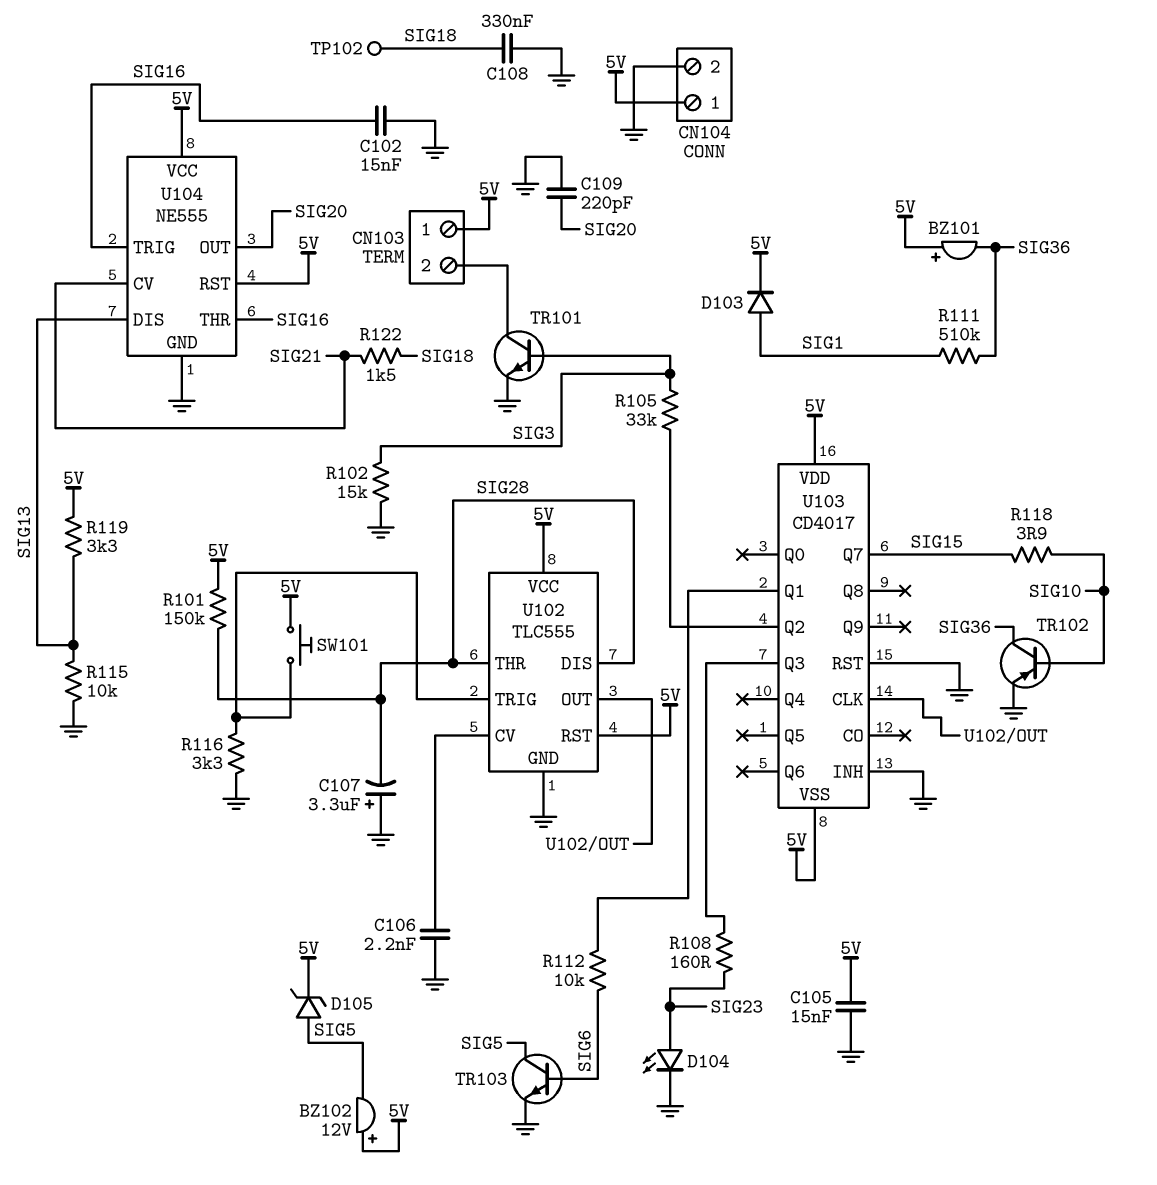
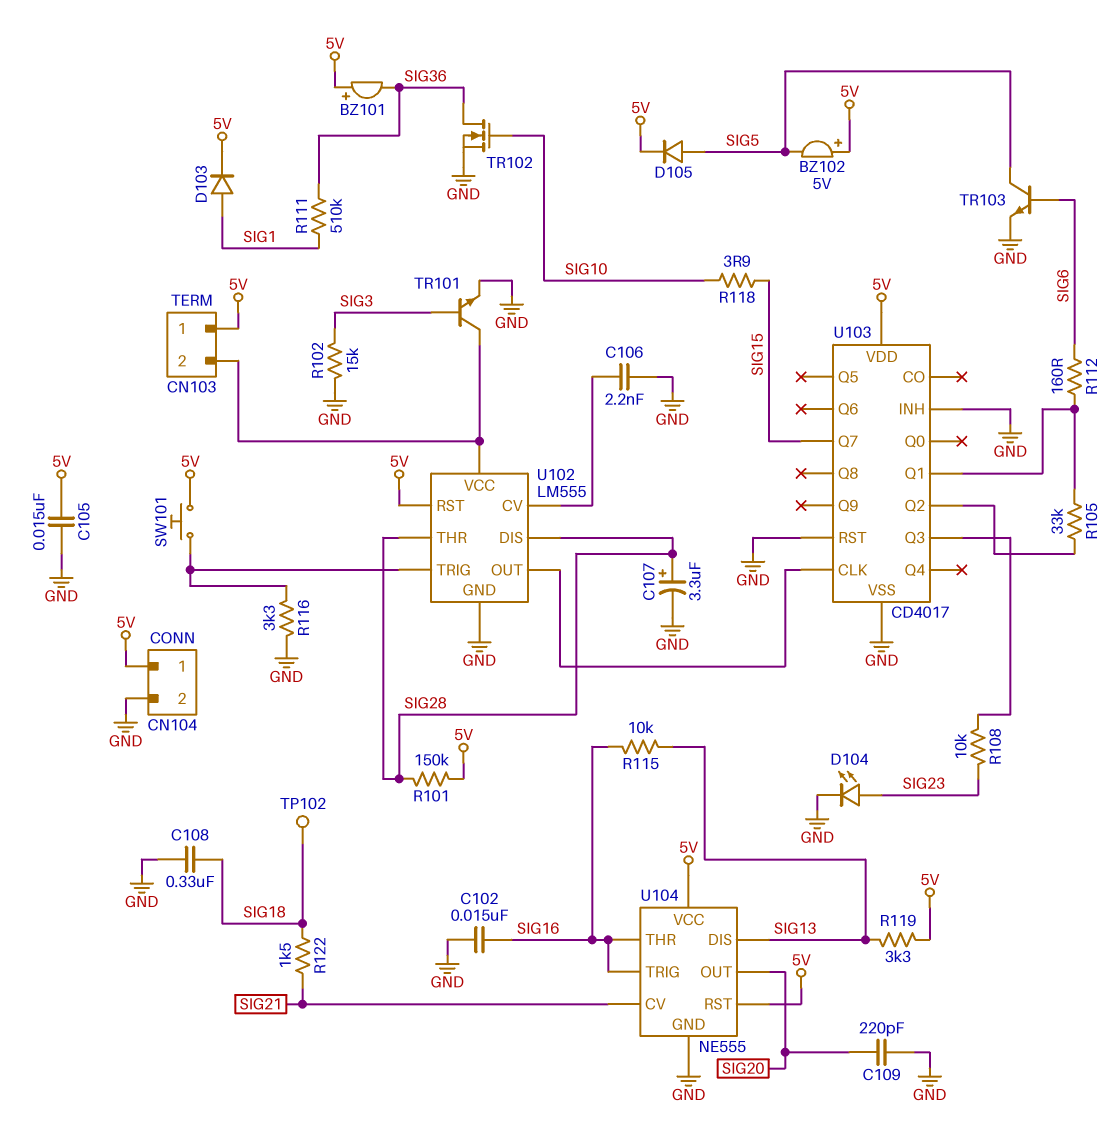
BZ102: buzzer 12V (plus 5V, minus SIG5) -> buzzer 5V (plus 5V, minus SIG5)
C107: 3.3uF (plus GND, minus SIG28) -> 3.3uF (plus SIG28, minus GND)
D105: zener (A SIG5, K 5V) -> diode (A SIG5, K 5V)
R105: 33k (SIG3, U103/Q2) -> 33k (U103/Q1, U103/Q2)
R108: 160 (SIG23, U103/Q3) -> 10k (SIG23, U103/Q3)
R112: 10k (SIG6, U103/Q1) -> 160 (SIG6, U103/Q1)
R115: 10k (GND, SIG13) -> 10k (SIG13, SIG16)
TR102: PNP (B SIG10, C SIG36, E GND) -> NMOS (G SIG10, D SIG36, S GND)
U102: TLC555 -> LM555
U102 pin VCC: 5V -> CN103/2
U103 pin VSS: 5V -> GND

